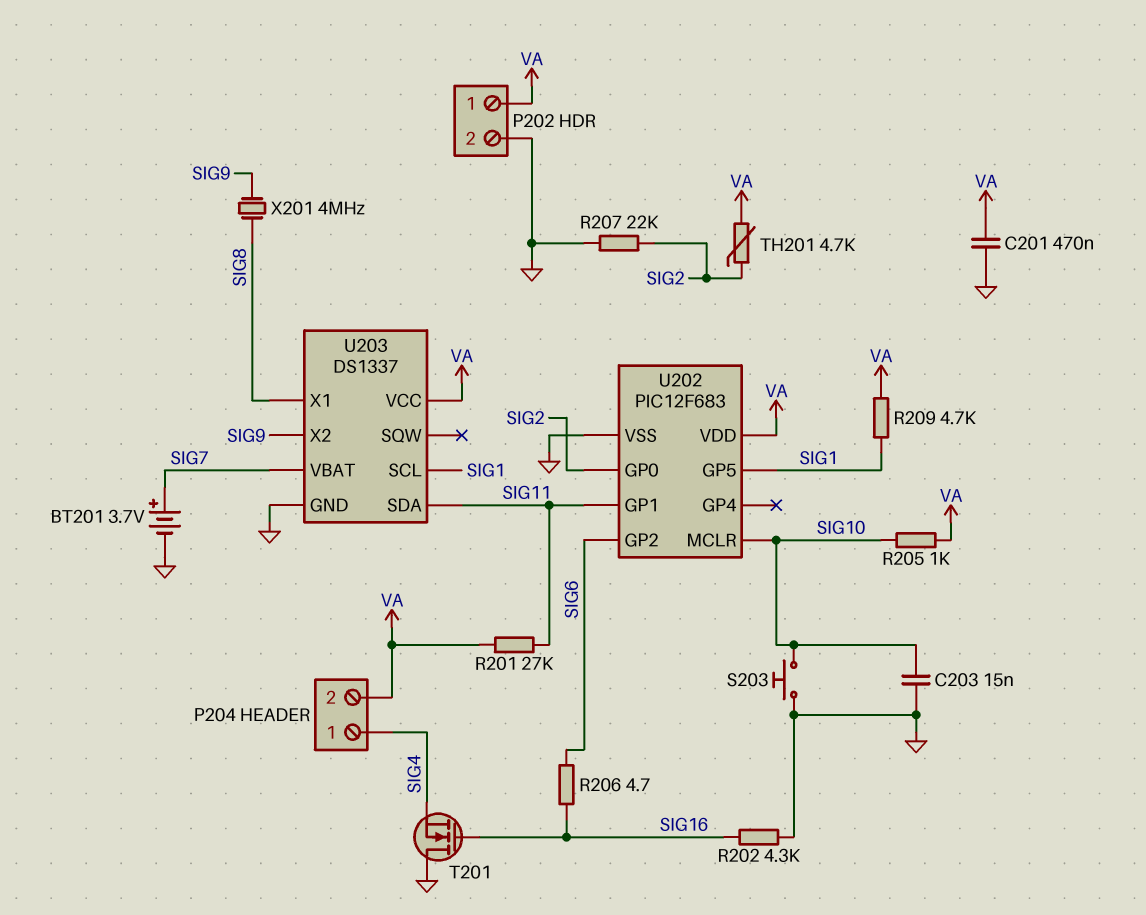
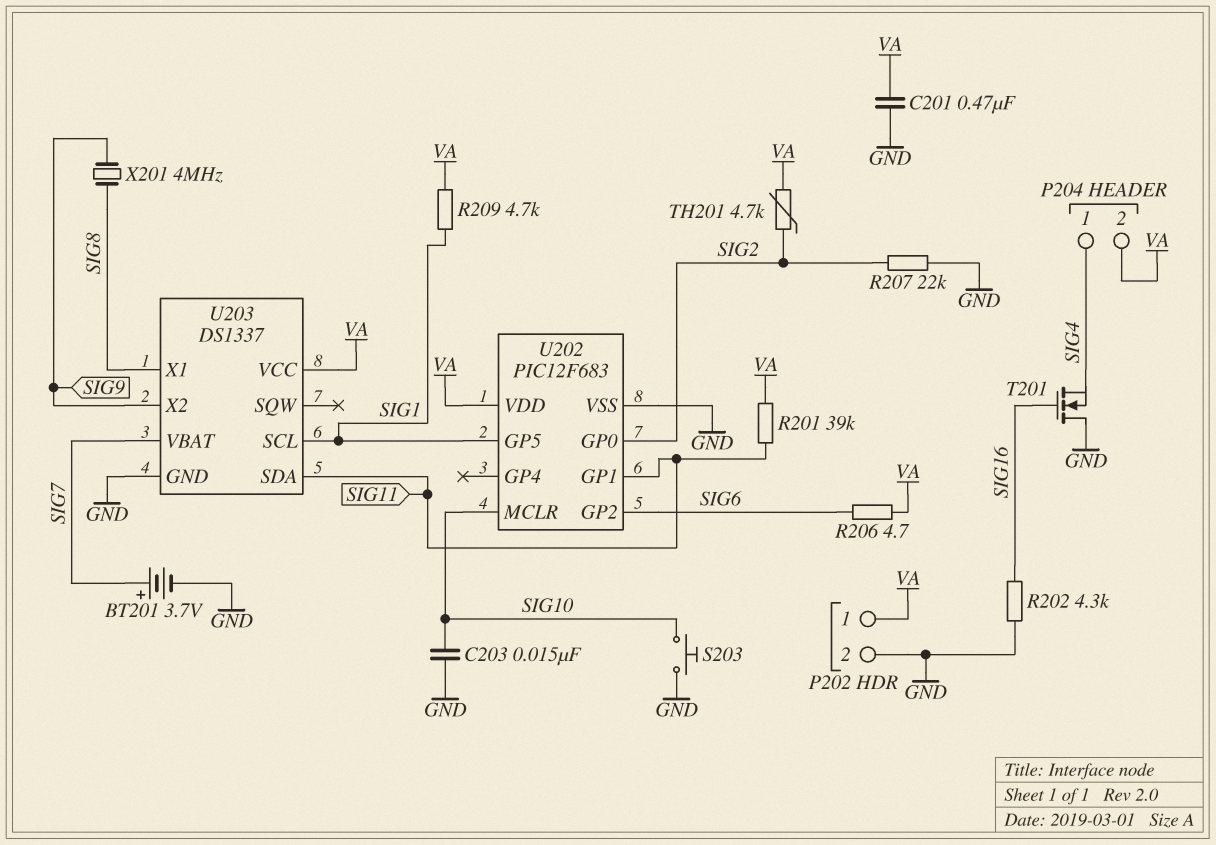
R201: 27k (SIG11, VA) -> 39k (SIG11, VA)
R205: 1k (SIG10, VA) -> none
R206: 4.7 (SIG6, SIG16) -> 4.7 (SIG6, VA)

